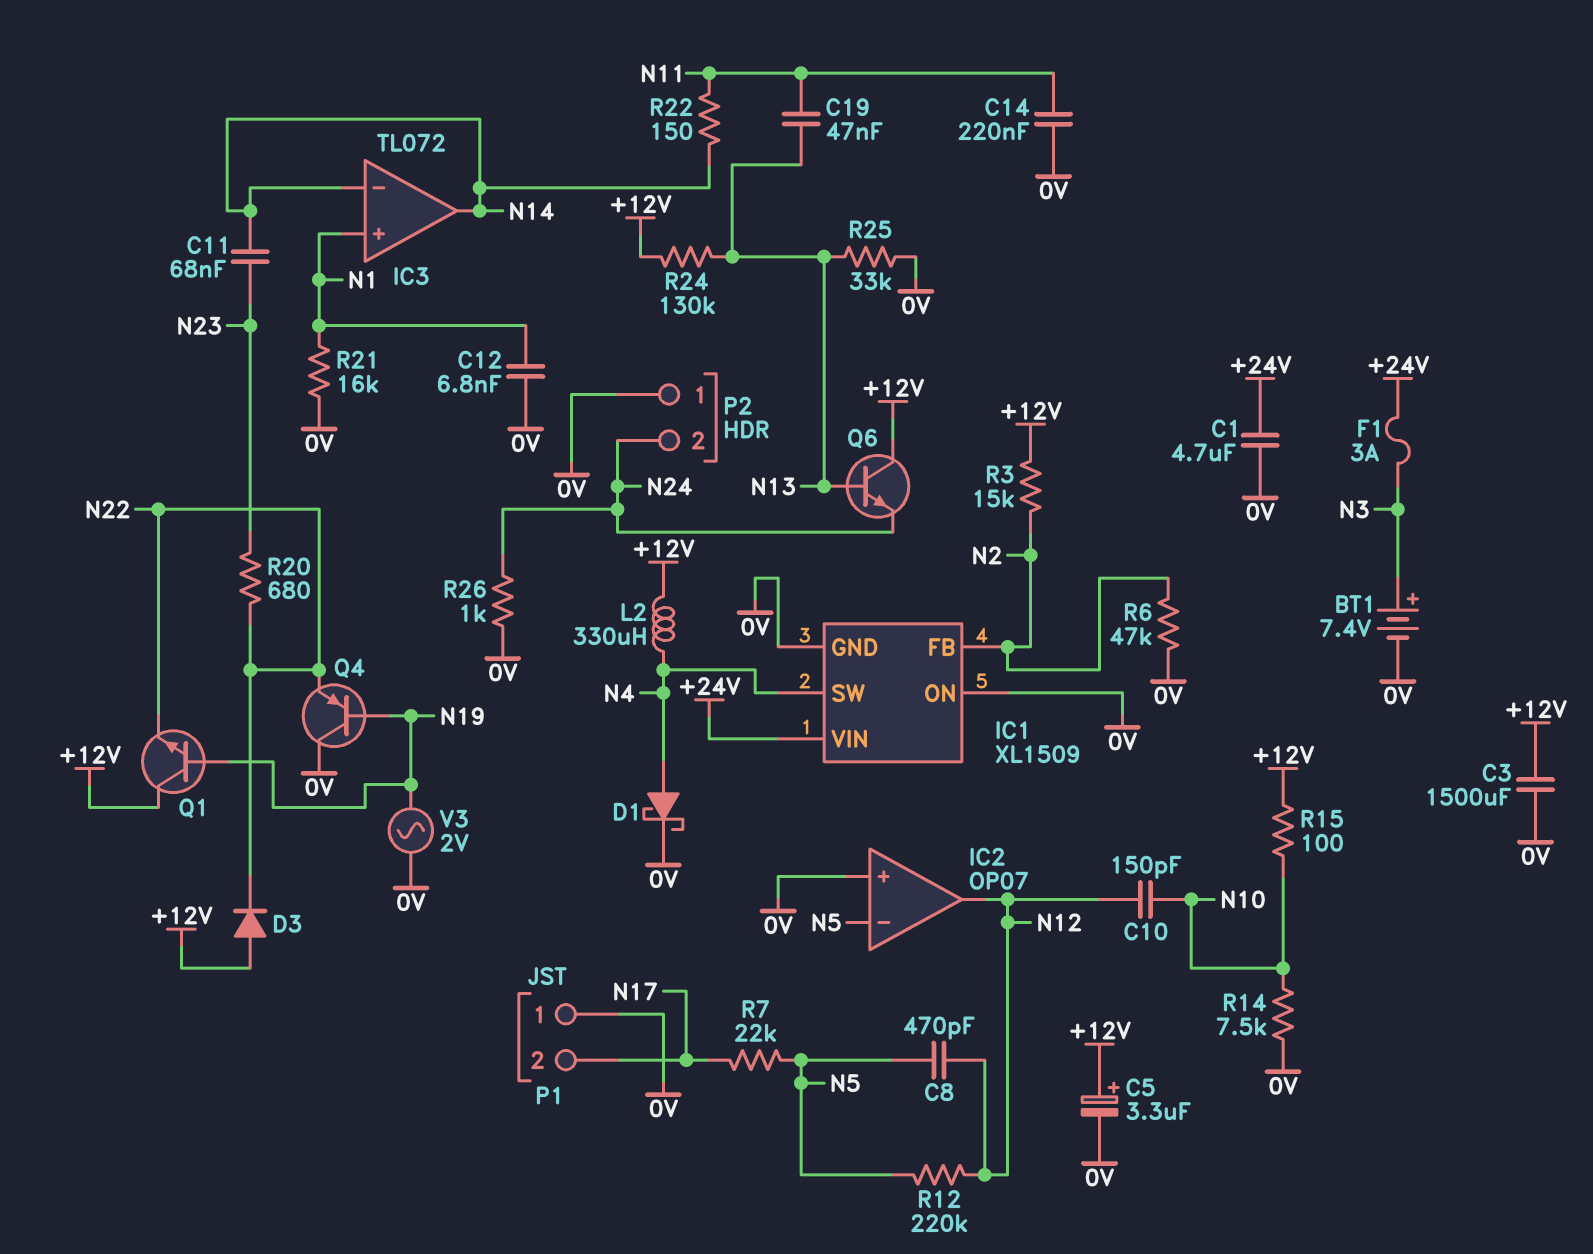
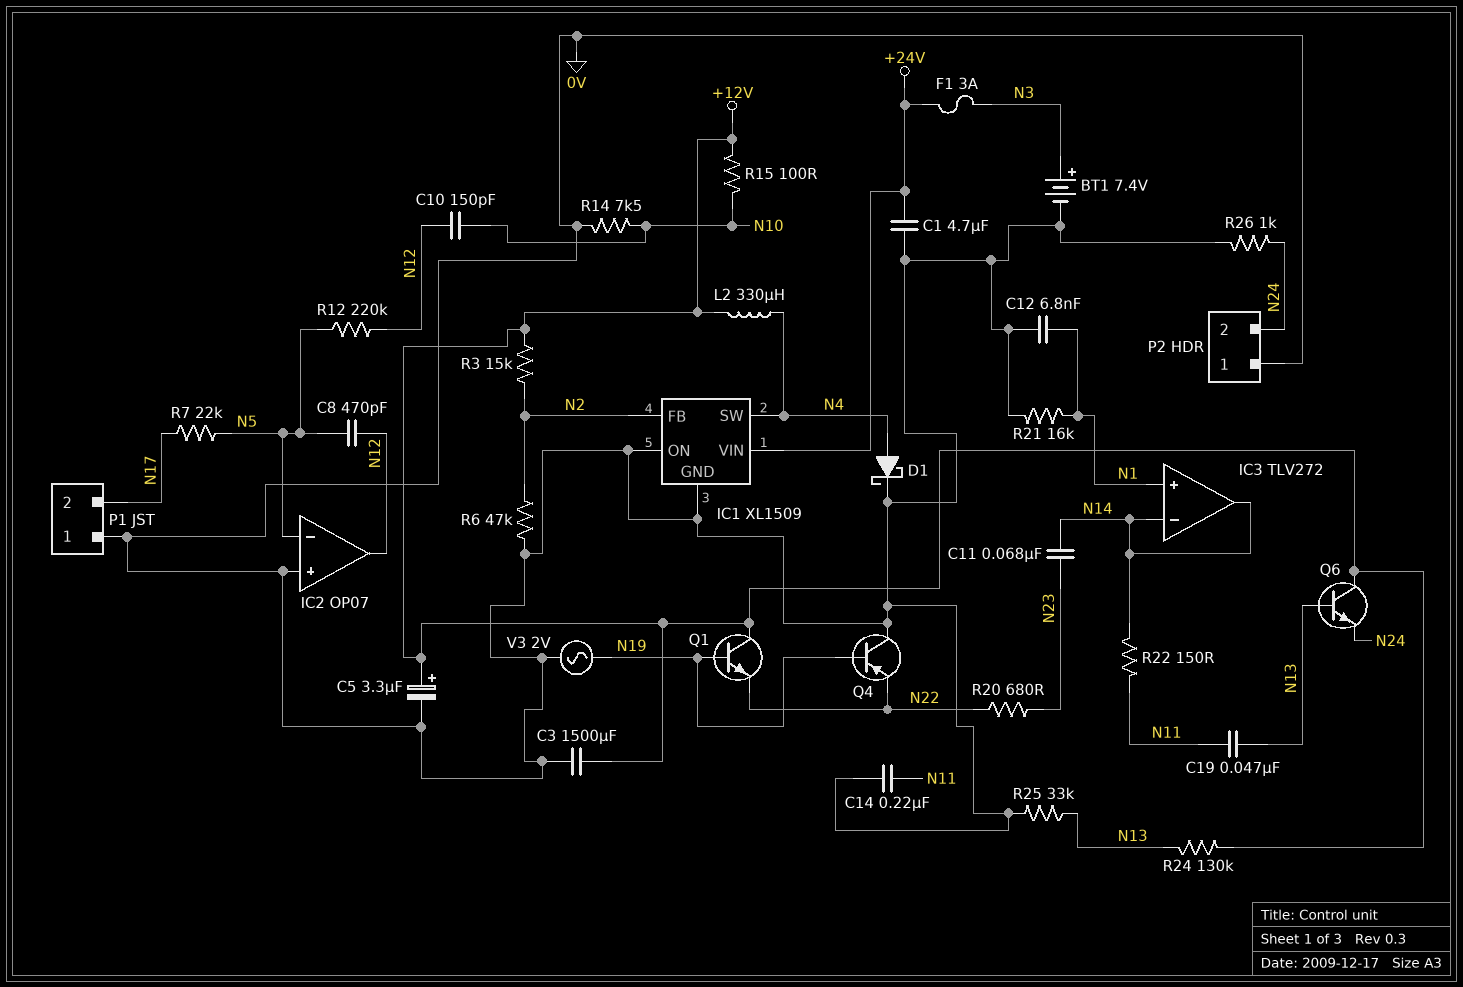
D3: diode (A +12V, K N22) -> none
IC3: TL072 -> TLV272

